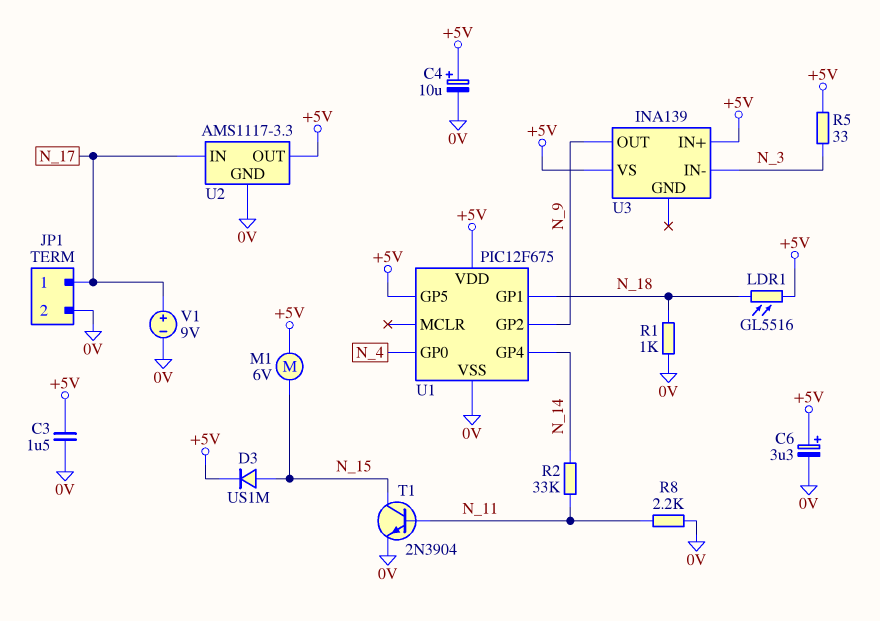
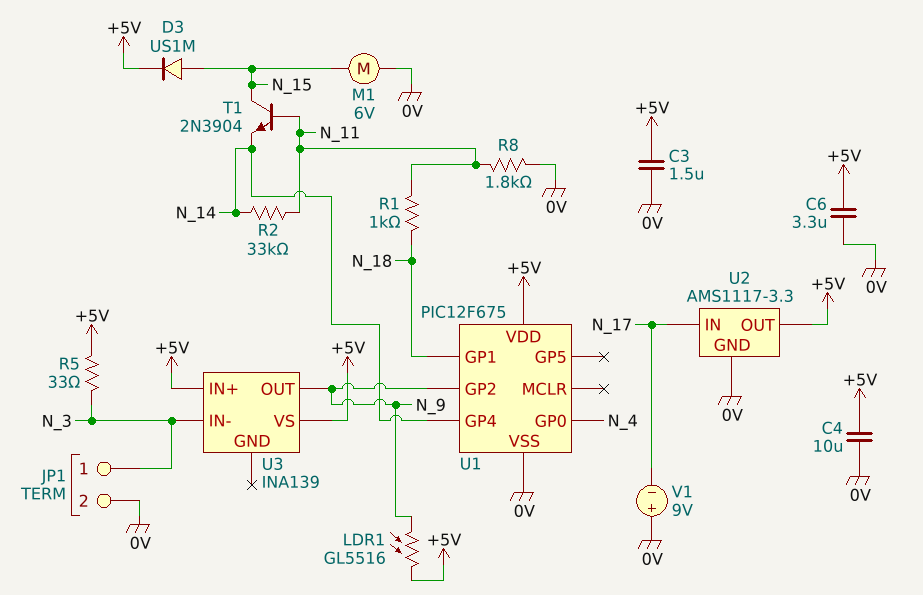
C4: 10uF (plus +5V, minus 0V) -> 10uF (+5V, 0V)
C6: 3.3uF (plus +5V, minus 0V) -> 3.3uF (+5V, 0V)
JP1 pin 1: N_17 -> N_3
LDR1: GL5516 (+5V, N_18) -> GL5516 (+5V, N_9)
M1: motor 6V (+5V, N_15) -> motor 6V (0V, N_15)
R1: 1k (0V, N_18) -> 1k (N_11, N_18)
R8: 2.2k (0V, N_11) -> 1.8k (0V, N_11)
T1: NPN 2N3904 (B N_11, C N_15, E 0V) -> NPN 2N3904 (B N_11, C N_15, E N_14)
U1 pin GP5: +5V -> none
V1: 9V (plus N_17, minus 0V) -> 9V (plus 0V, minus N_17)

